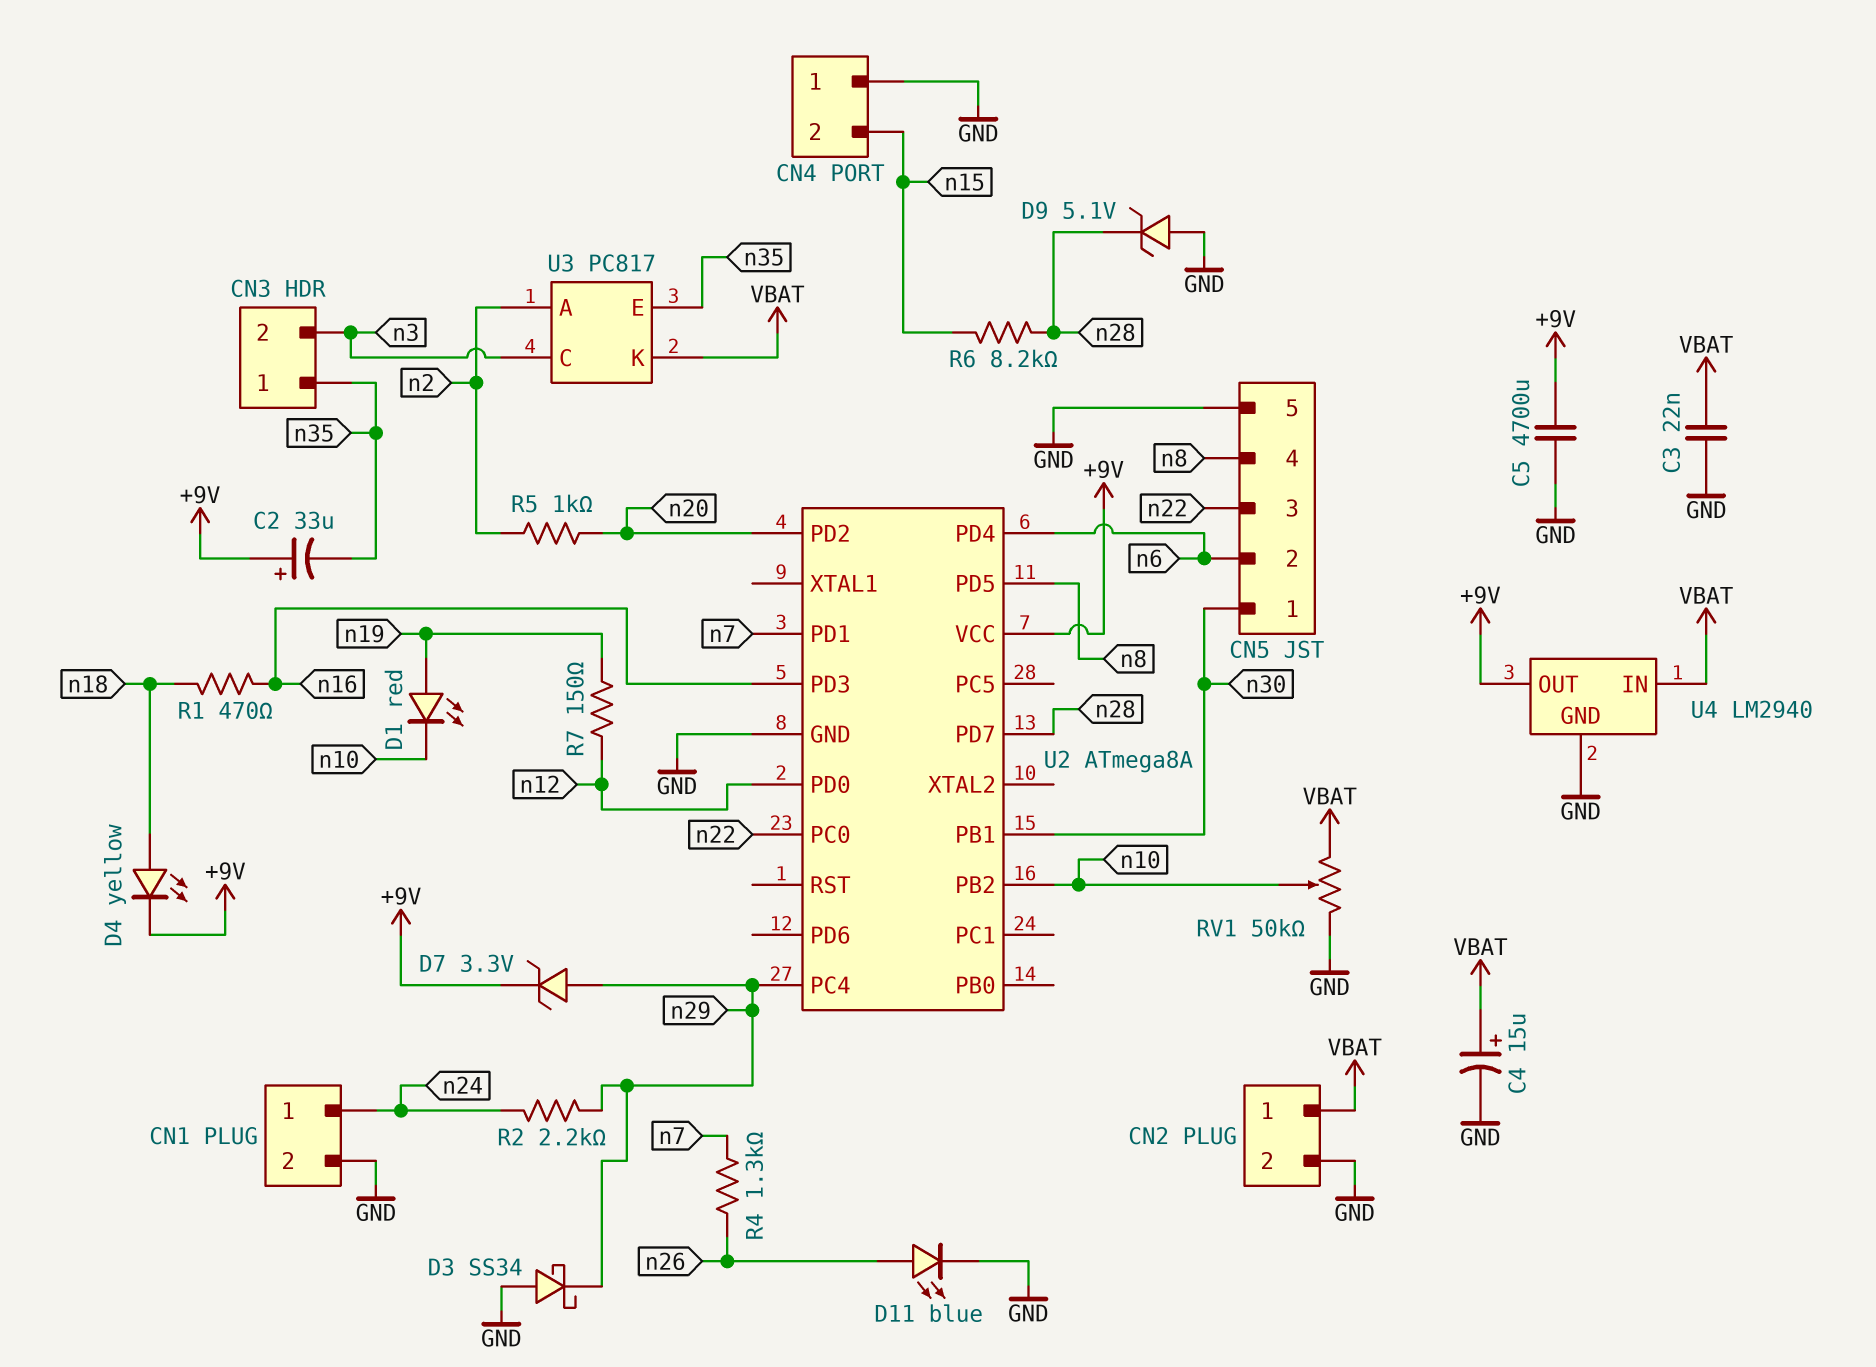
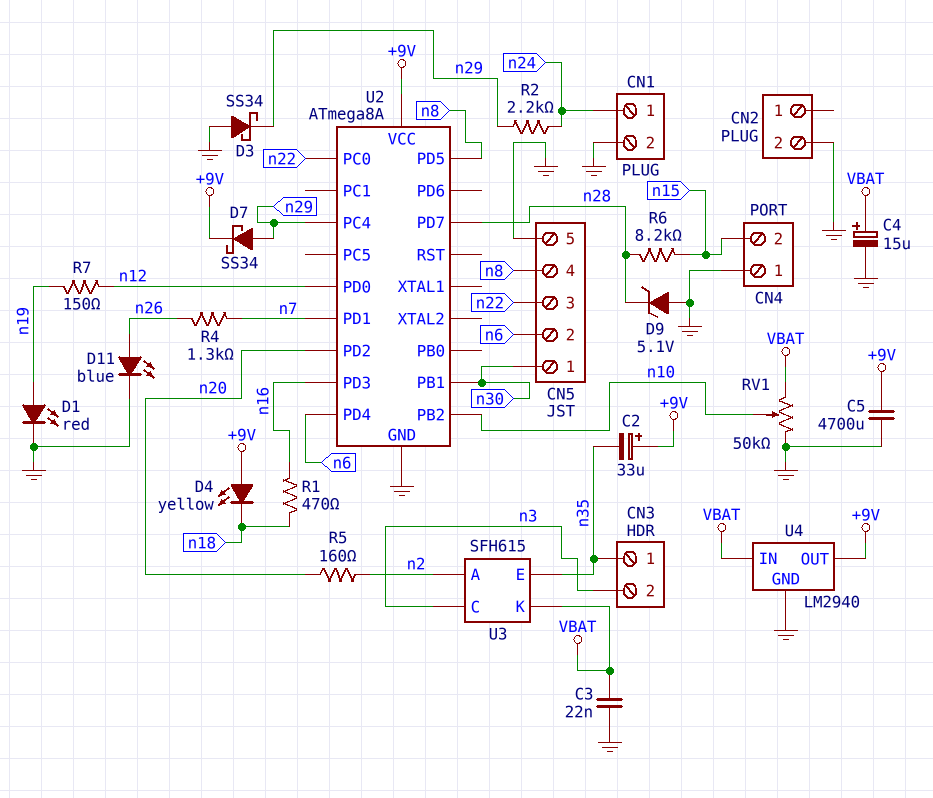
CN2 pin 1: VBAT -> none
D1: LED red (A n19, K n10) -> LED red (A n19, K GND)
D4: LED yellow (A n18, K +9V) -> LED yellow (A +9V, K n18)
D7: zener 3.3V (A n29, K +9V) -> schottky SS34 (A n29, K +9V)
R5: 1k (n2, n20) -> 160 (n2, n20)
U3: PC817 -> SFH615

